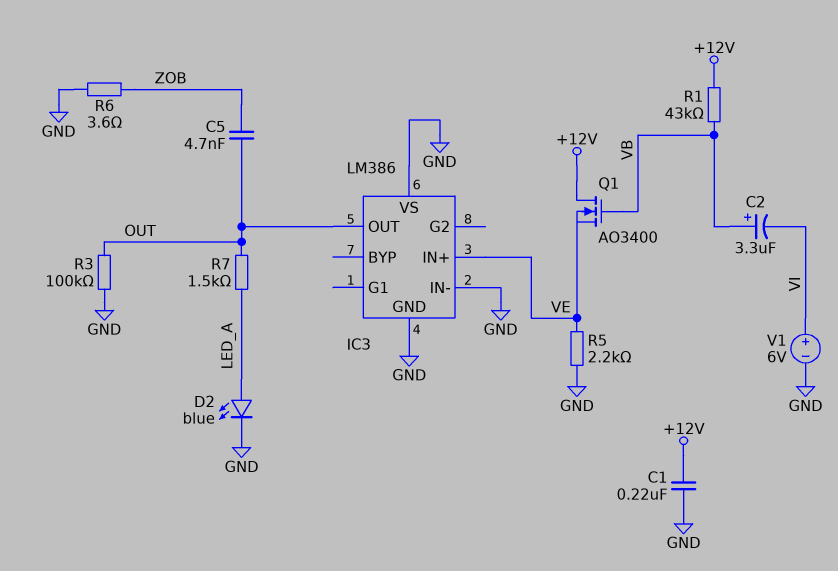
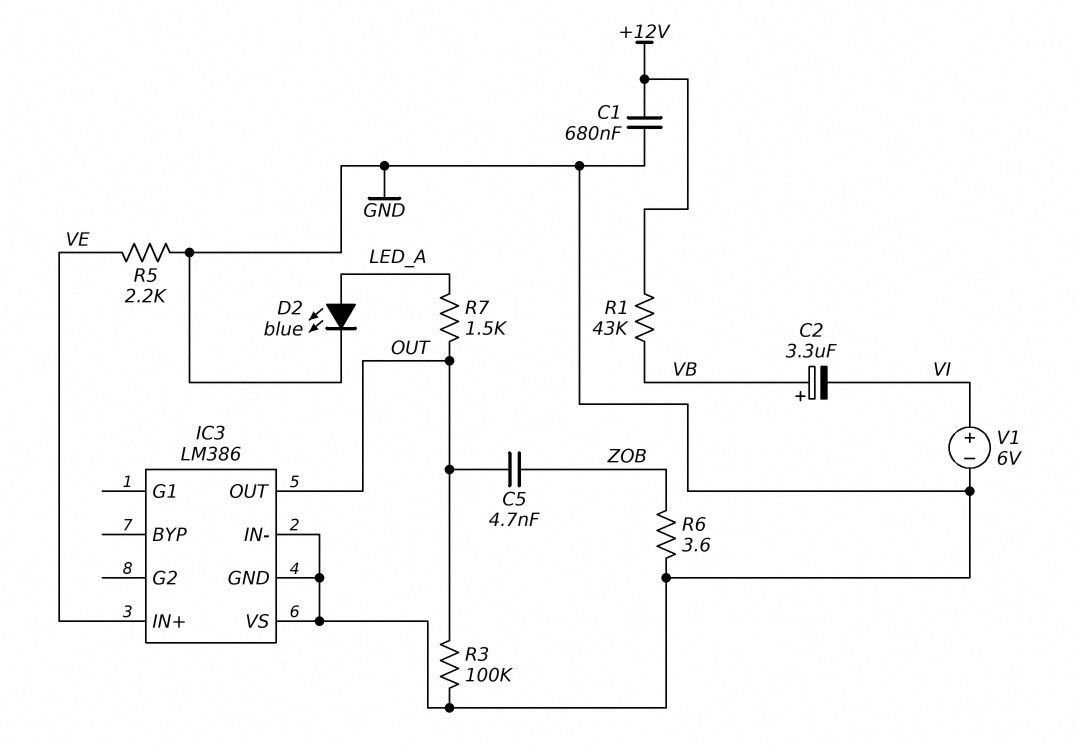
C1: 220nF (+12V, GND) -> 680nF (+12V, GND)
Q1: NMOS AO3400 (G VB, D +12V, S VE) -> none

